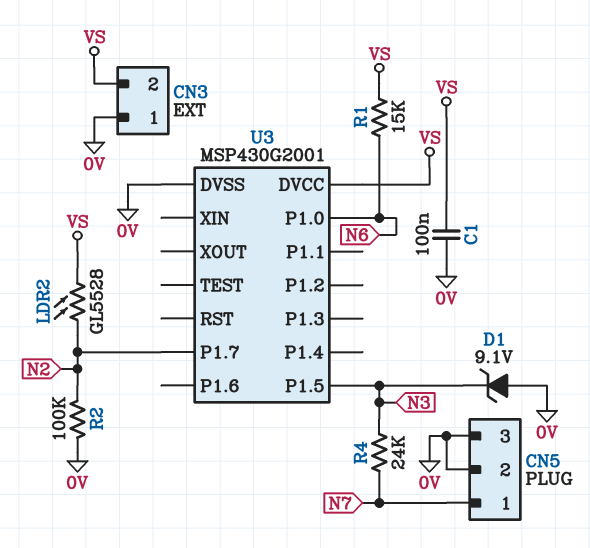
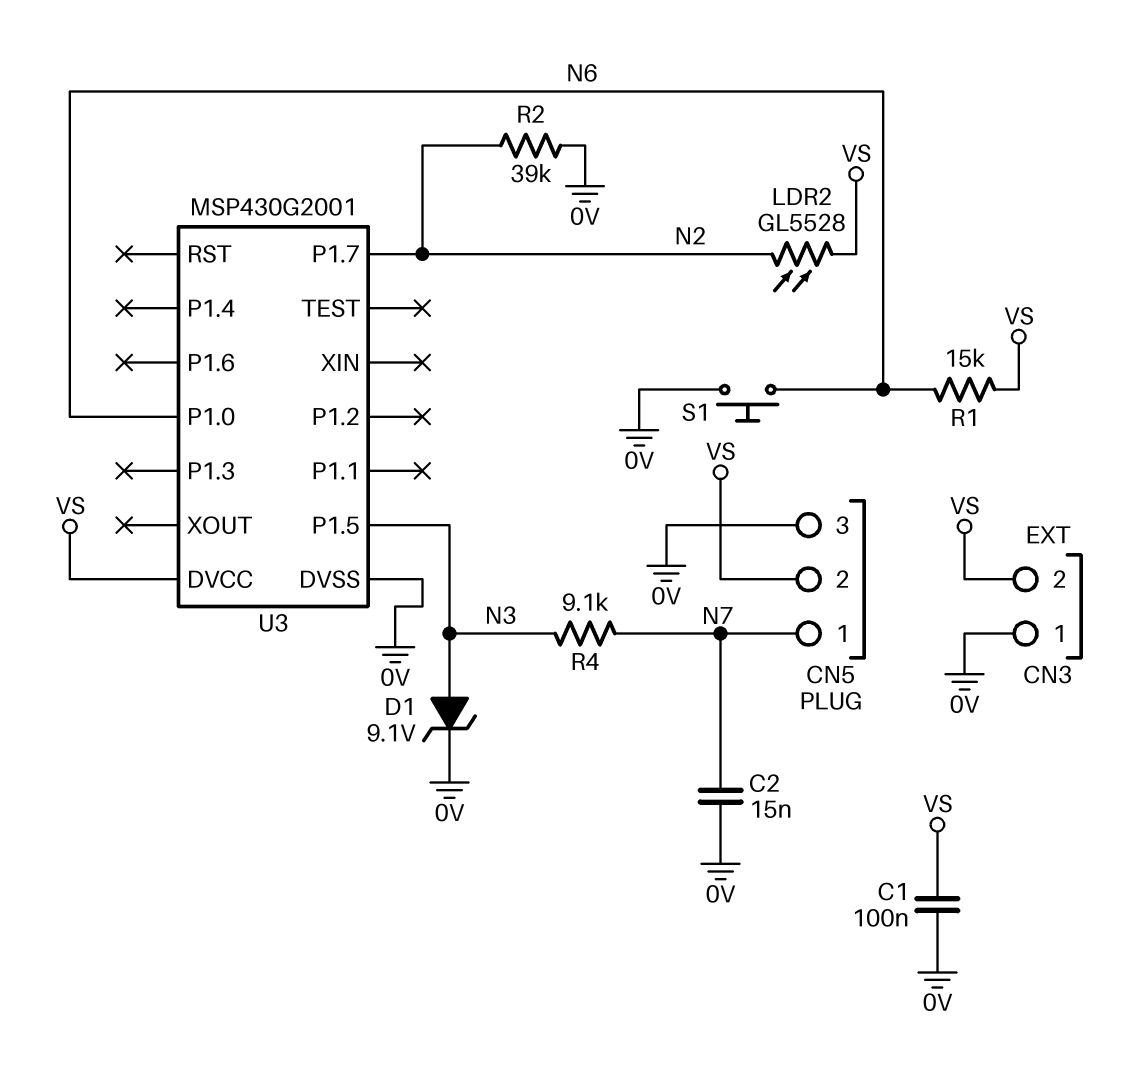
C2: none -> 15nF (0V, N7)
CN5 pin 2: 0V -> VS
D1: zener 9.1V (A 0V, K N3) -> zener 9.1V (A N3, K 0V)
R2: 100k (0V, N2) -> 39k (0V, N2)
R4: 24k (N3, N7) -> 9.1k (N3, N7)
S1: none -> button (0V, N6)

